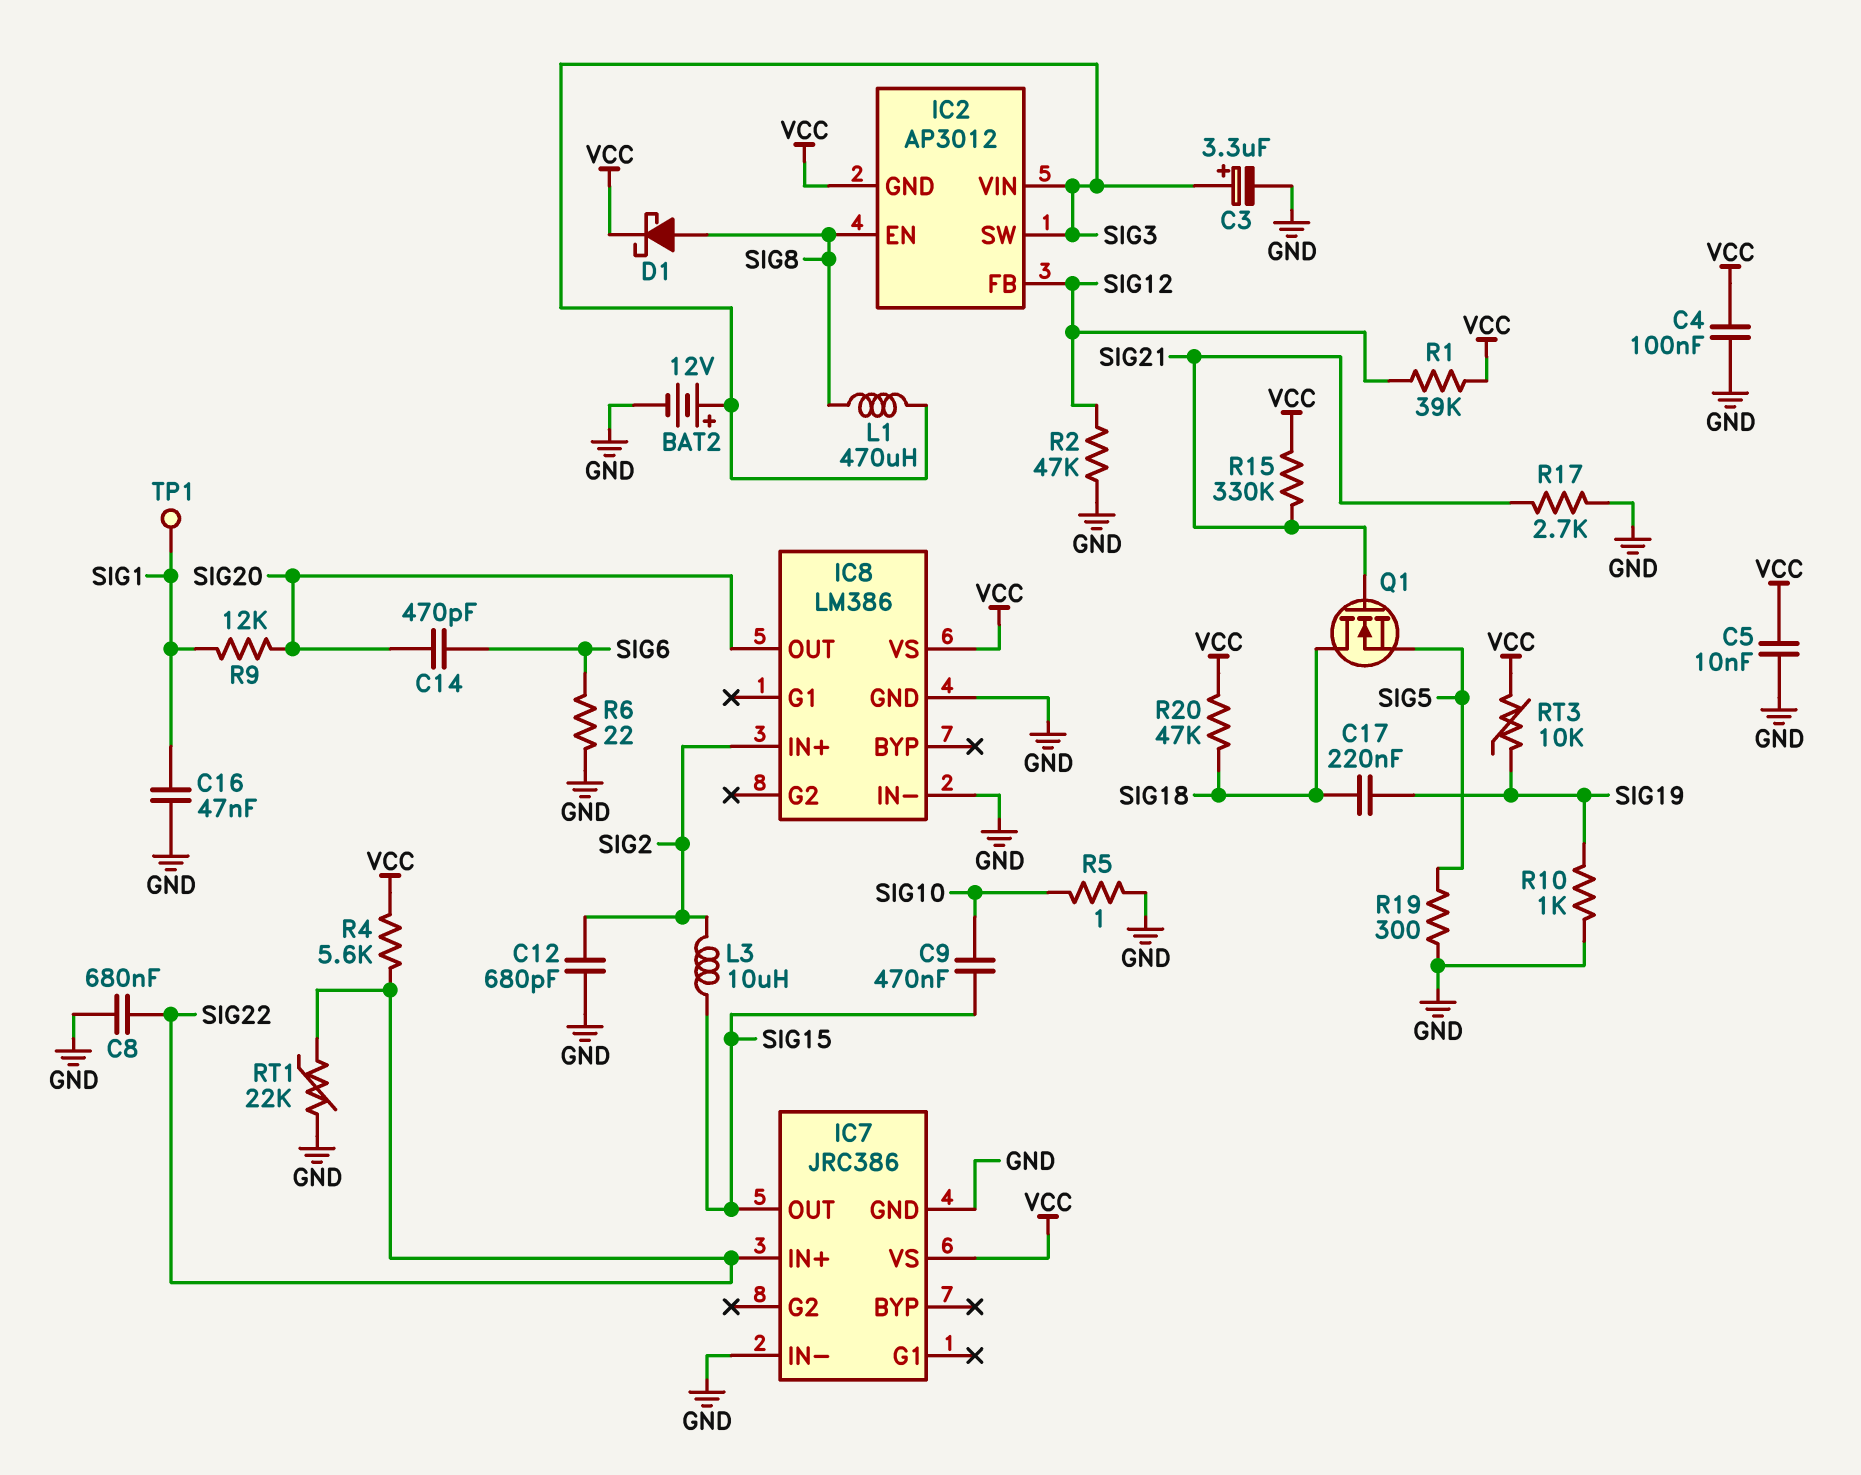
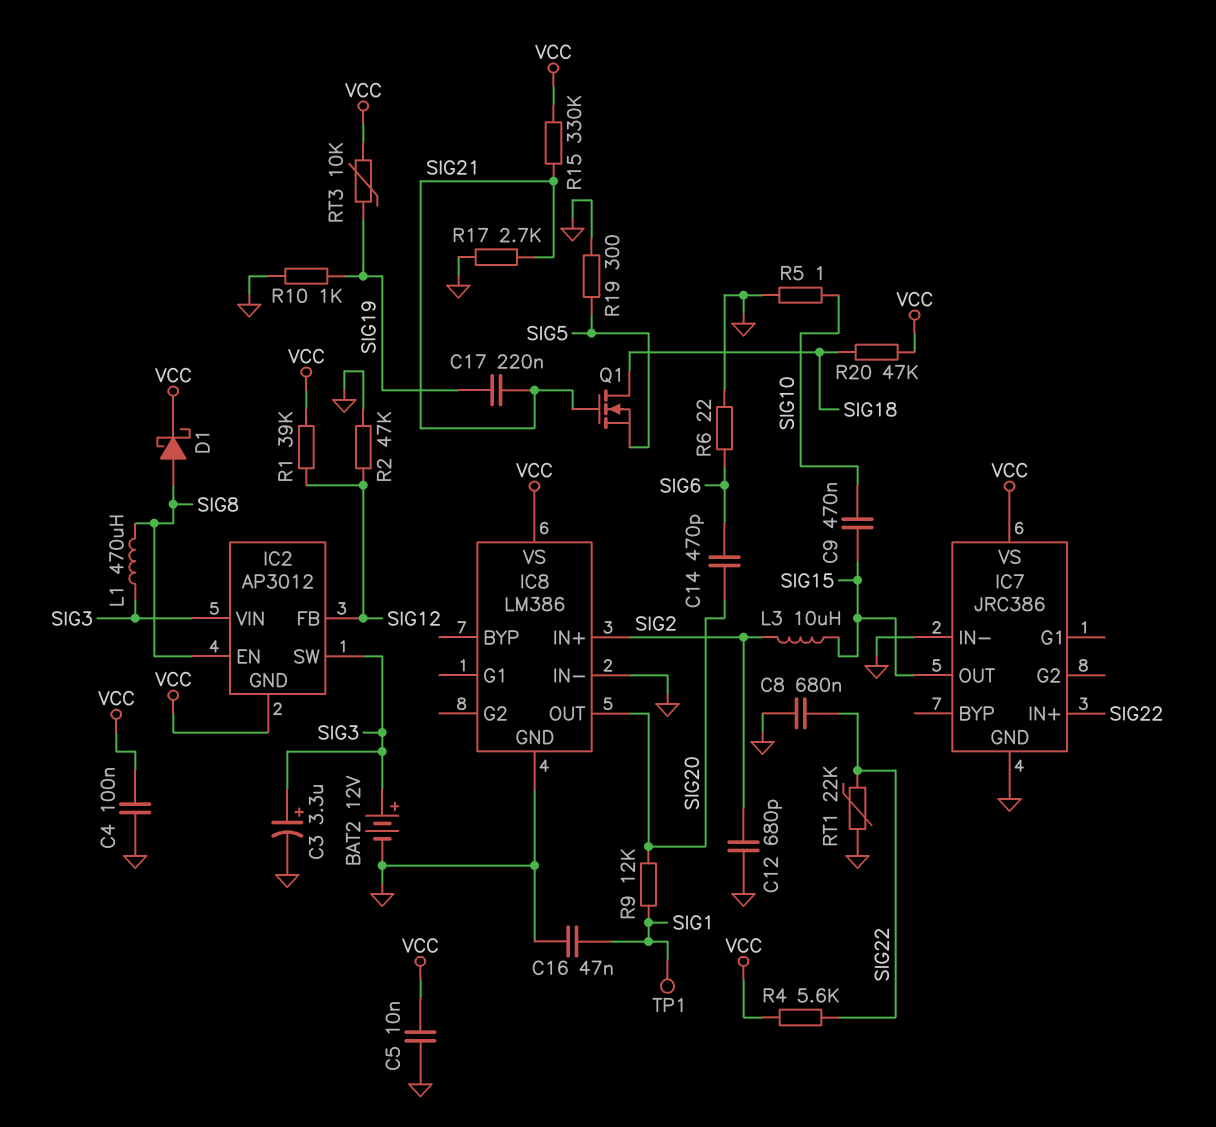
C17: 220nF (SIG18, SIG19) -> 220nF (SIG19, SIG21)

